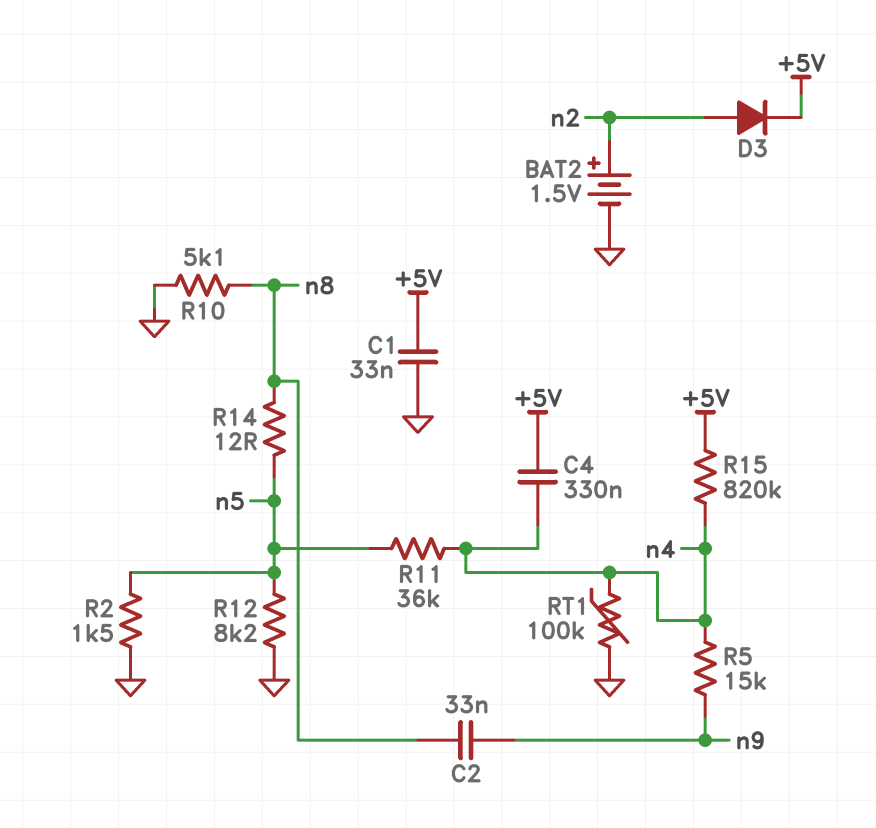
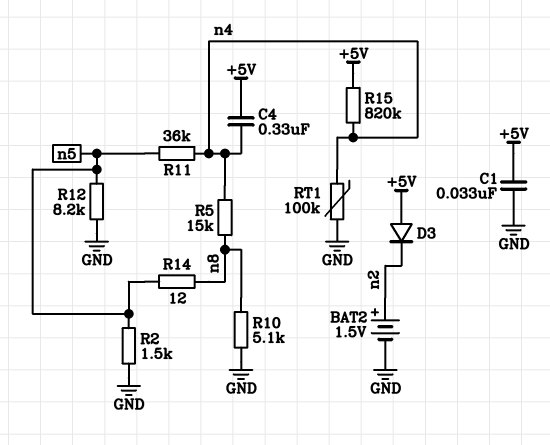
C2: 33nF (n8, n9) -> none
D3: diode (A n2, K +5V) -> diode (A +5V, K n2)
R5: 15k (n4, n9) -> 15k (n4, n8)

